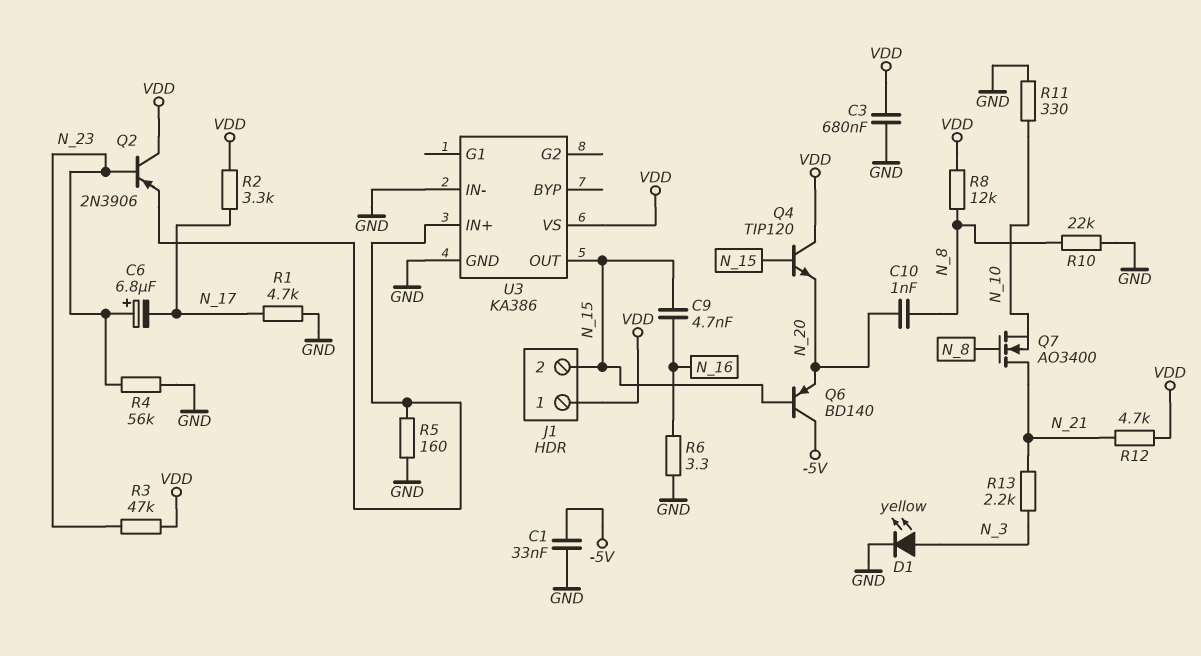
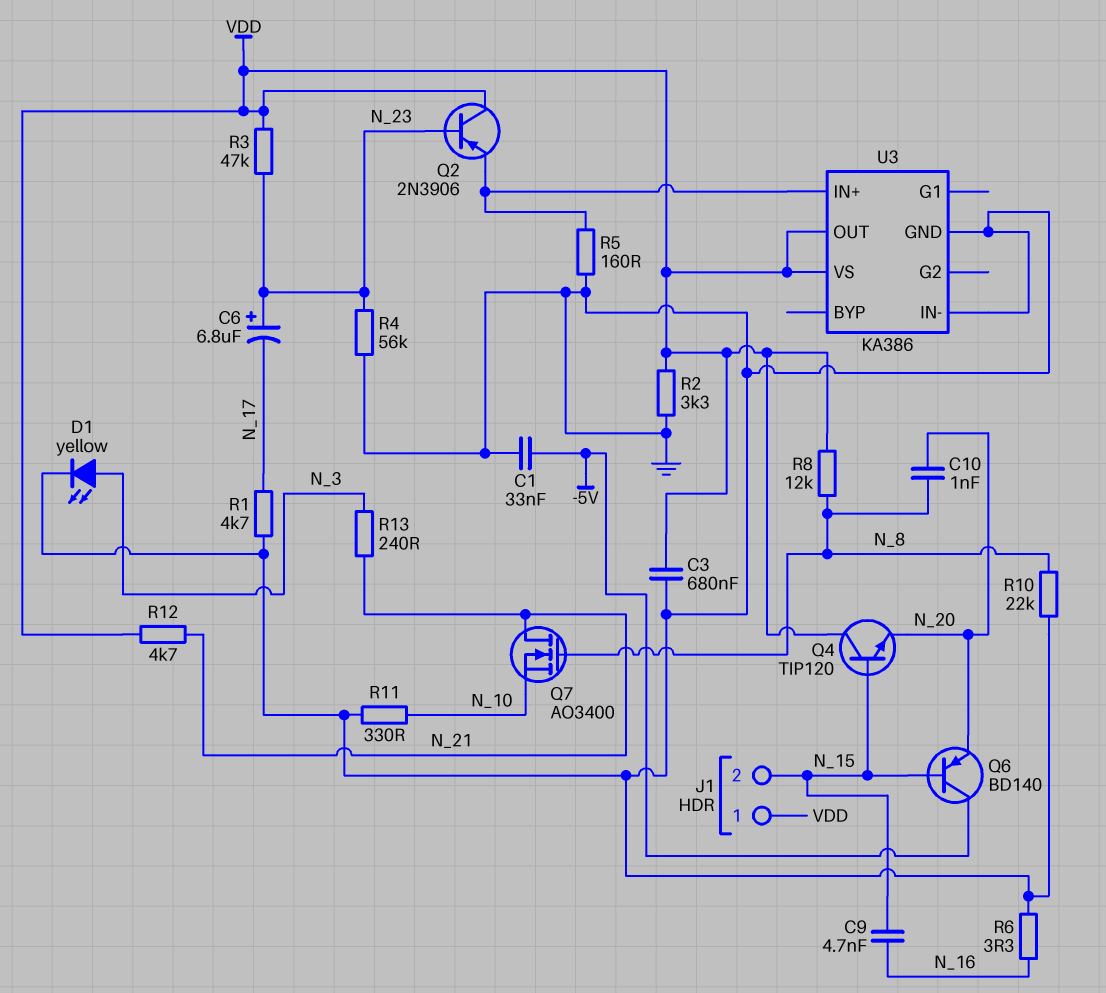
R2: 3.3k (N_17, VDD) -> 3.3k (GND, VDD)
R13: 2.2k (N_3, N_21) -> 240 (N_3, N_21)
U3 pin OUT: N_15 -> VDD

